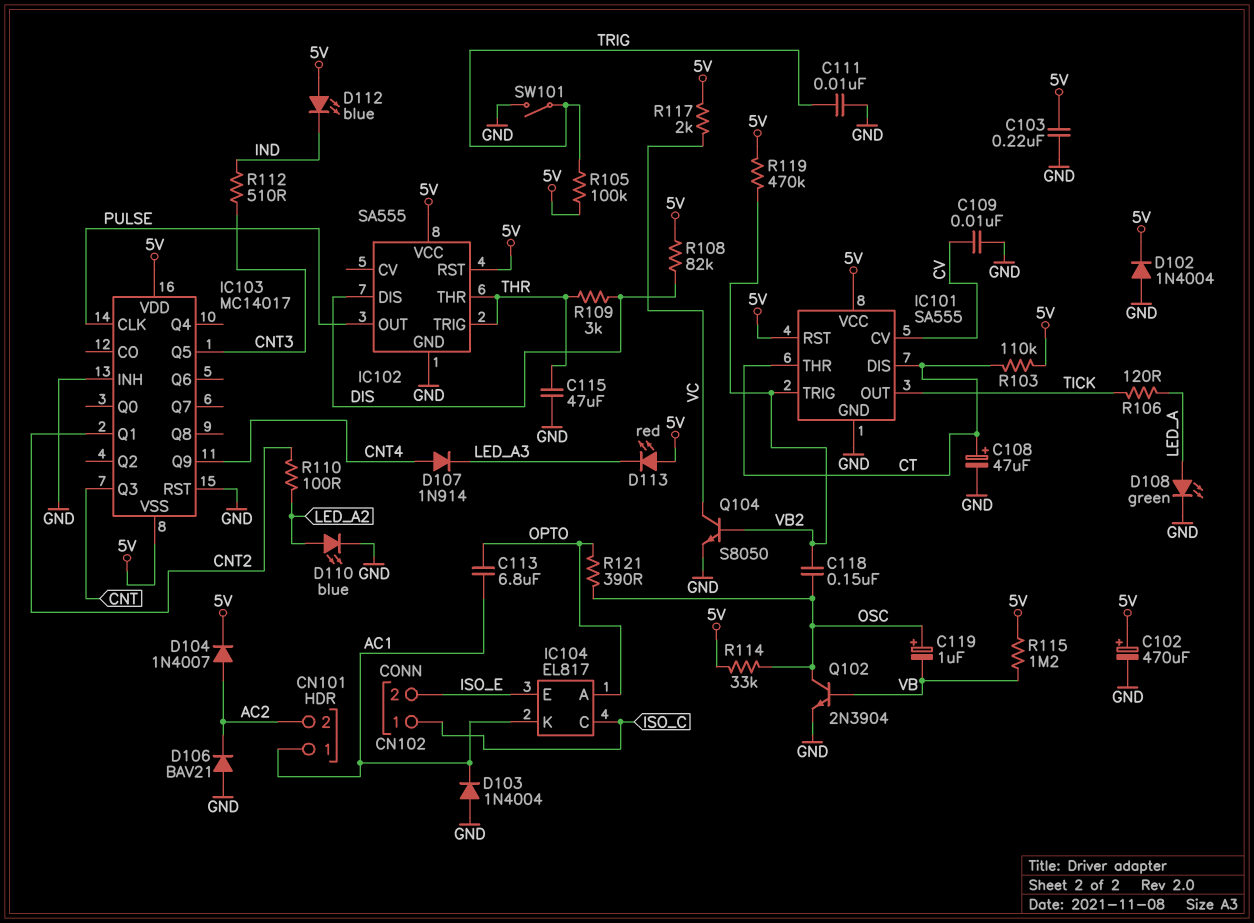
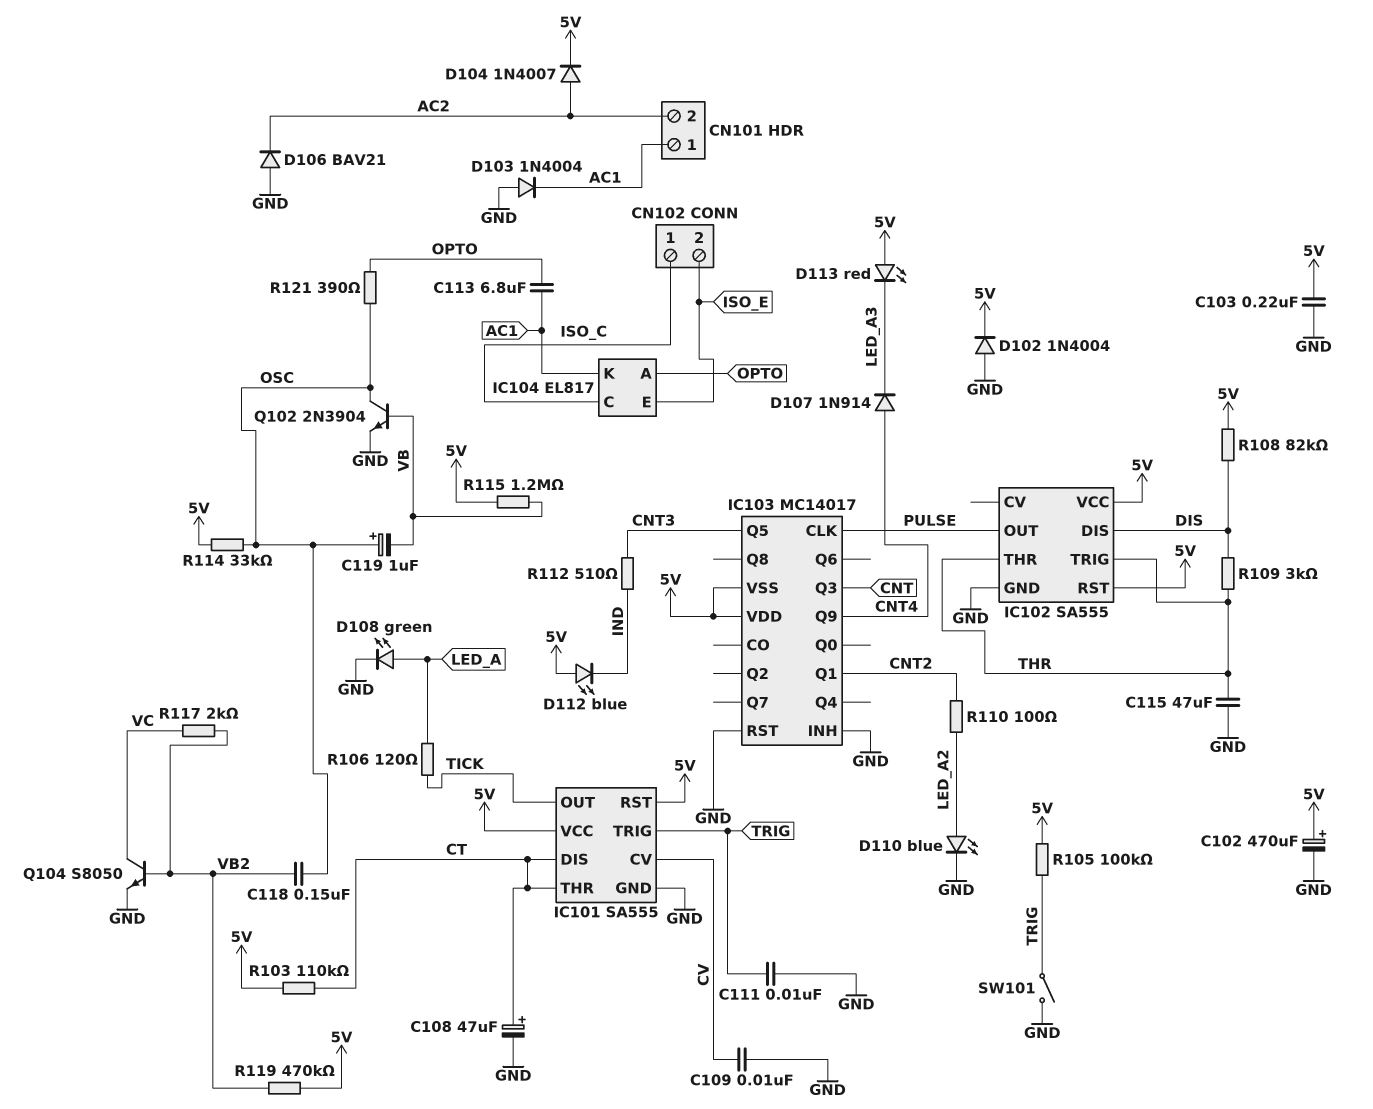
IC101 pin TRIG: VB2 -> TRIG
R117: 2k (5V, VC) -> 2k (VB2, VC)

